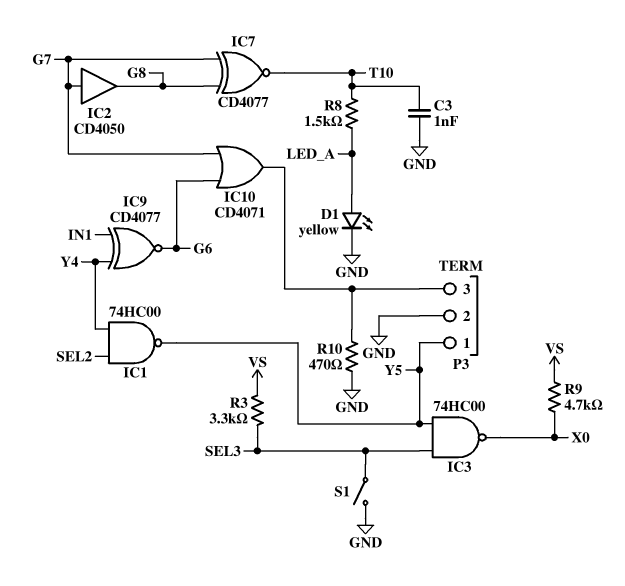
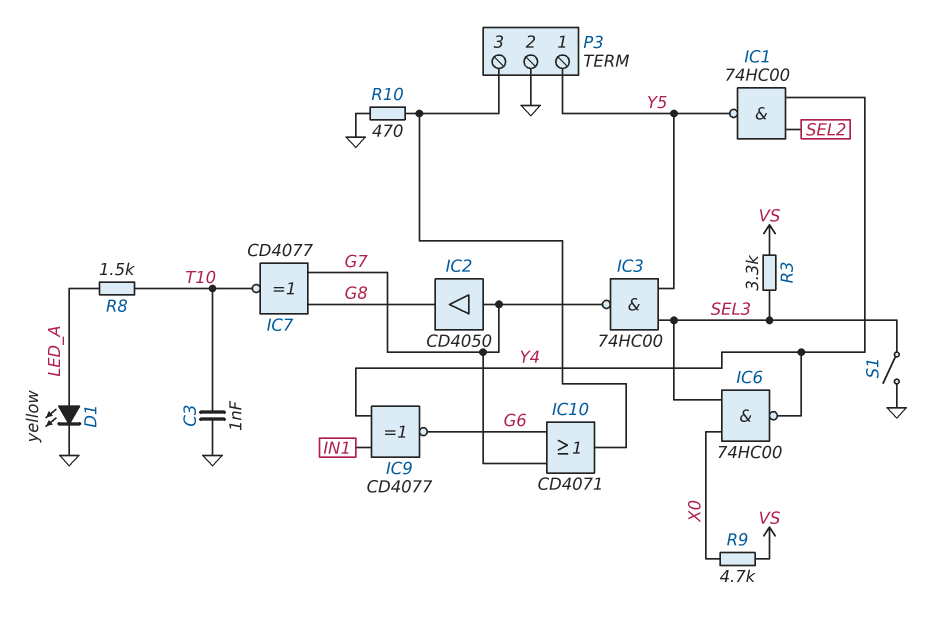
IC3: NAND 74HC00 (in SEL3, in Y5, out X0) -> NAND 74HC00 (in SEL3, in Y5, out G7)
IC6: none -> NAND 74HC00 (in SEL3, in X0, out Y4)

